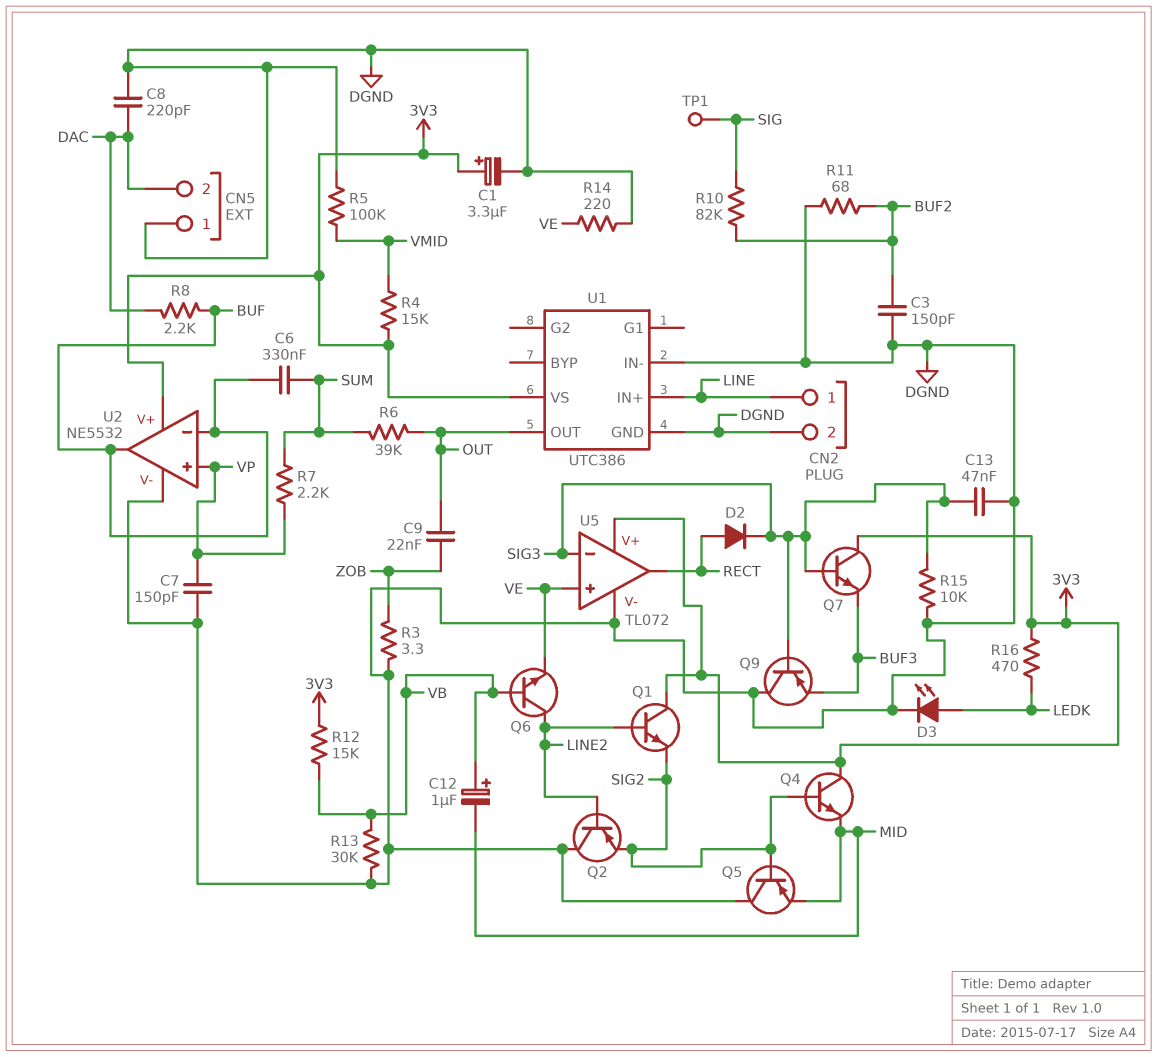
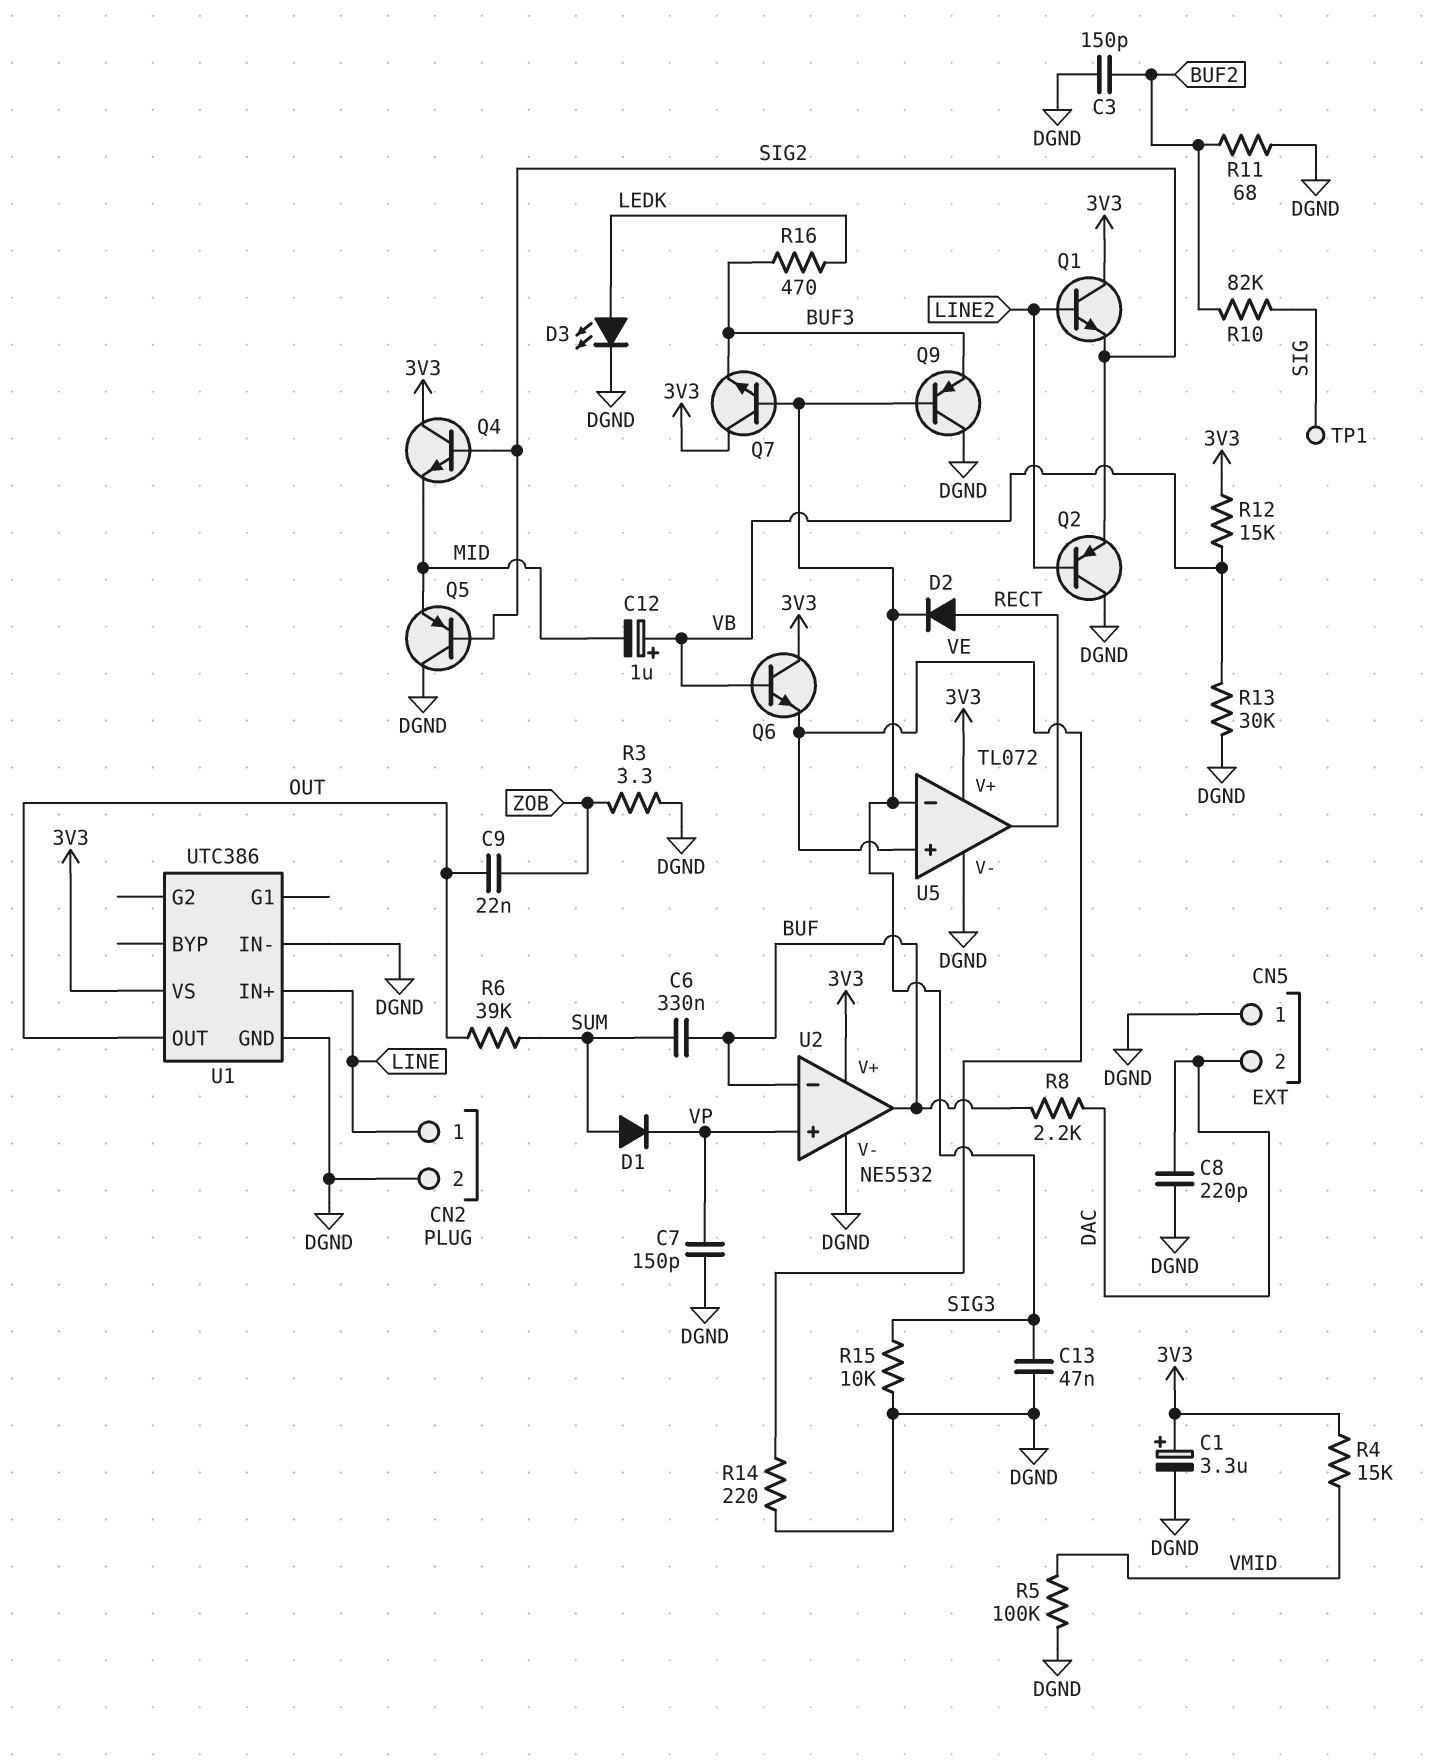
D1: none -> diode (A SUM, K VP)
Q6: NPN (B VB, C LINE2, E VE) -> NPN (B VB, C 3V3, E VE)
R7: 2.2k (SUM, VP) -> none
R16: 470 (3V3, LEDK) -> 470 (BUF3, LEDK)

